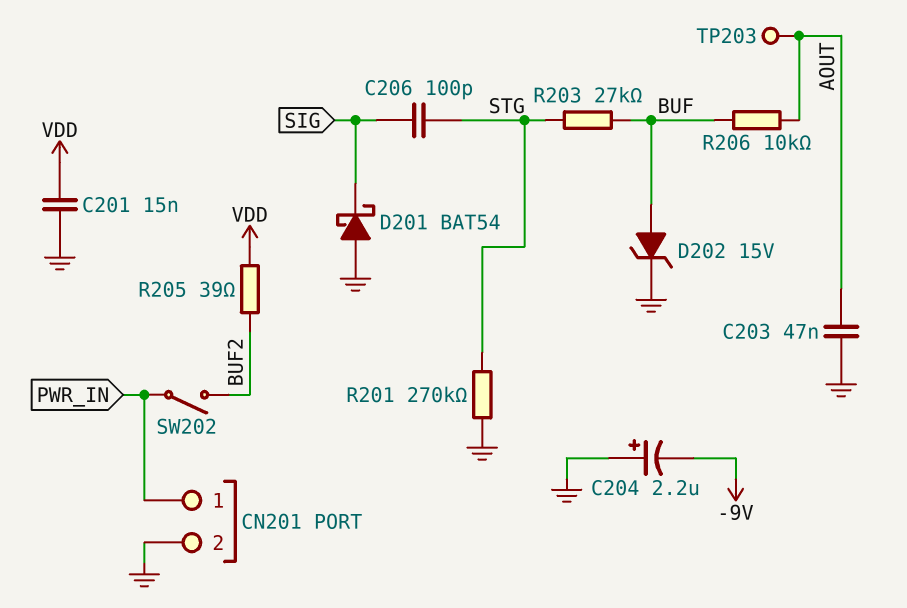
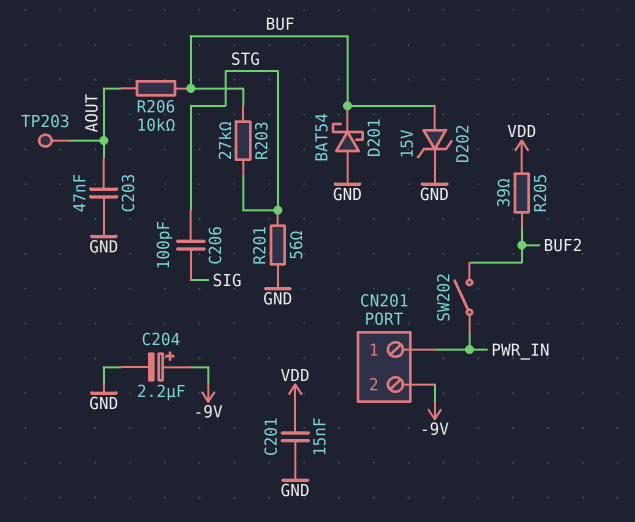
C204: 2.2uF (plus GND, minus -9V) -> 2.2uF (plus -9V, minus GND)
CN201 pin 2: GND -> -9V
D201: schottky BAT54 (A GND, K SIG) -> schottky BAT54 (A GND, K BUF)
R201: 270k (GND, STG) -> 56 (GND, STG)

